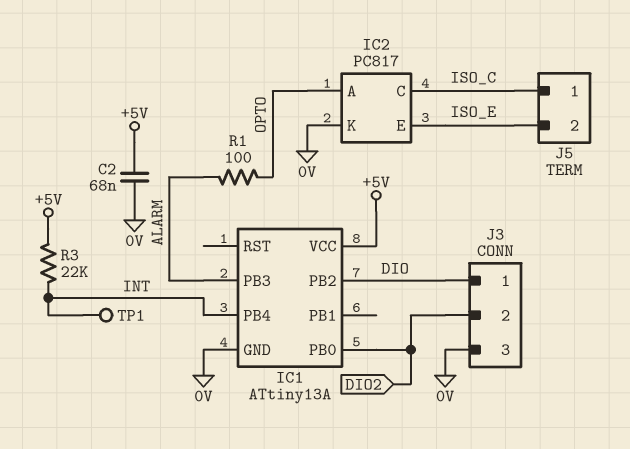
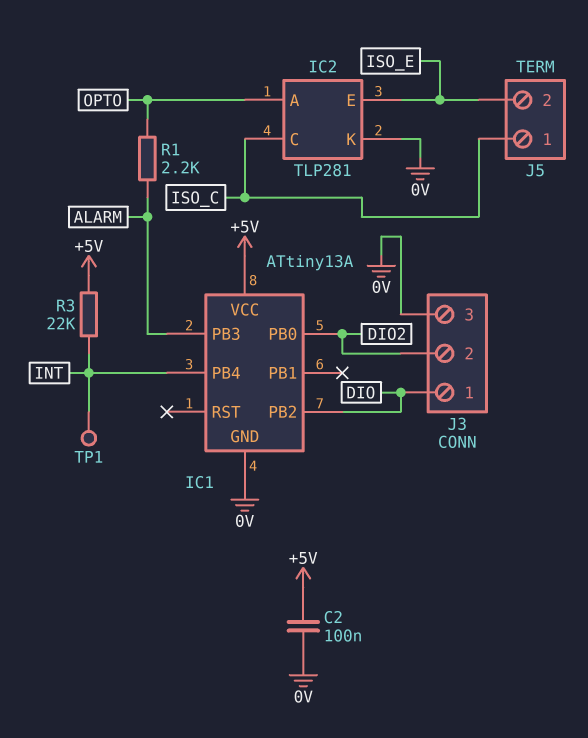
C2: 68nF (+5V, 0V) -> 100nF (+5V, 0V)
IC2: PC817 -> TLP281
R1: 100 (ALARM, OPTO) -> 2.2k (ALARM, OPTO)

